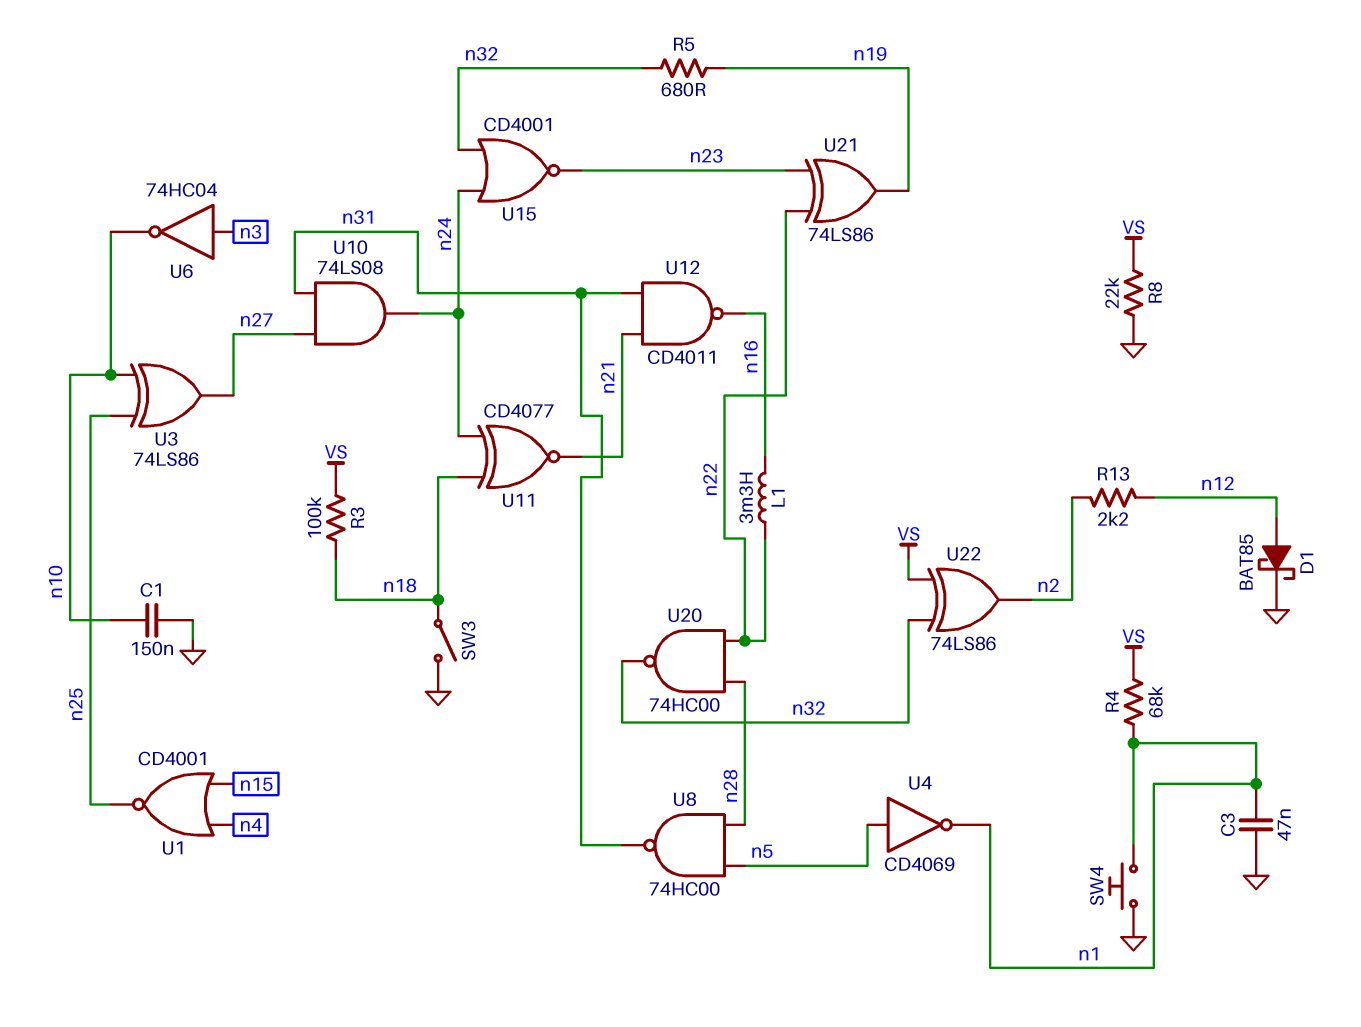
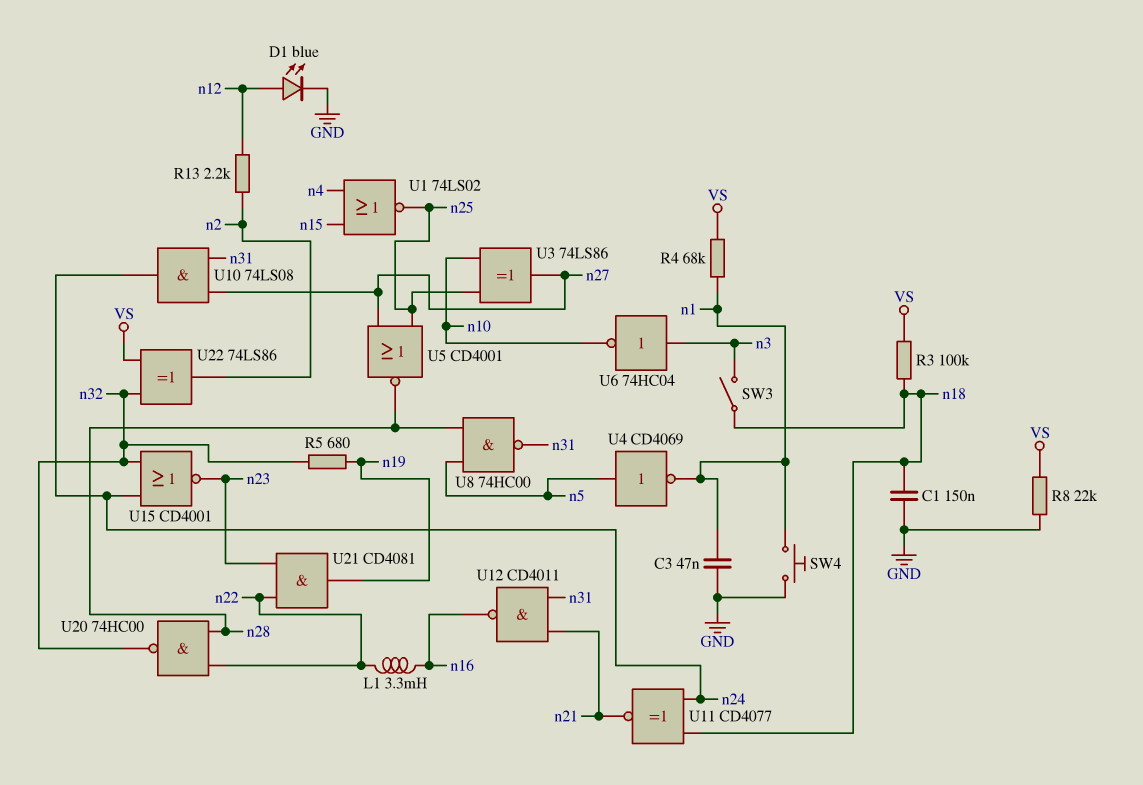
C1: 150nF (GND, n10) -> 150nF (GND, n18)
D1: schottky BAT85 (A n12, K GND) -> LED blue (A n12, K GND)
SW3: switch (GND, n18) -> switch (n3, n18)
U1: NOR CD4001 (in n4, in n15, out n25) -> NOR 74LS02 (in n4, in n15, out n25)
U5: none -> NOR CD4001 (in n25, in n27, out n28)
U21: XOR 74LS86 (in n22, in n23, out n19) -> AND CD4081 (in n22, in n23, out n19)

